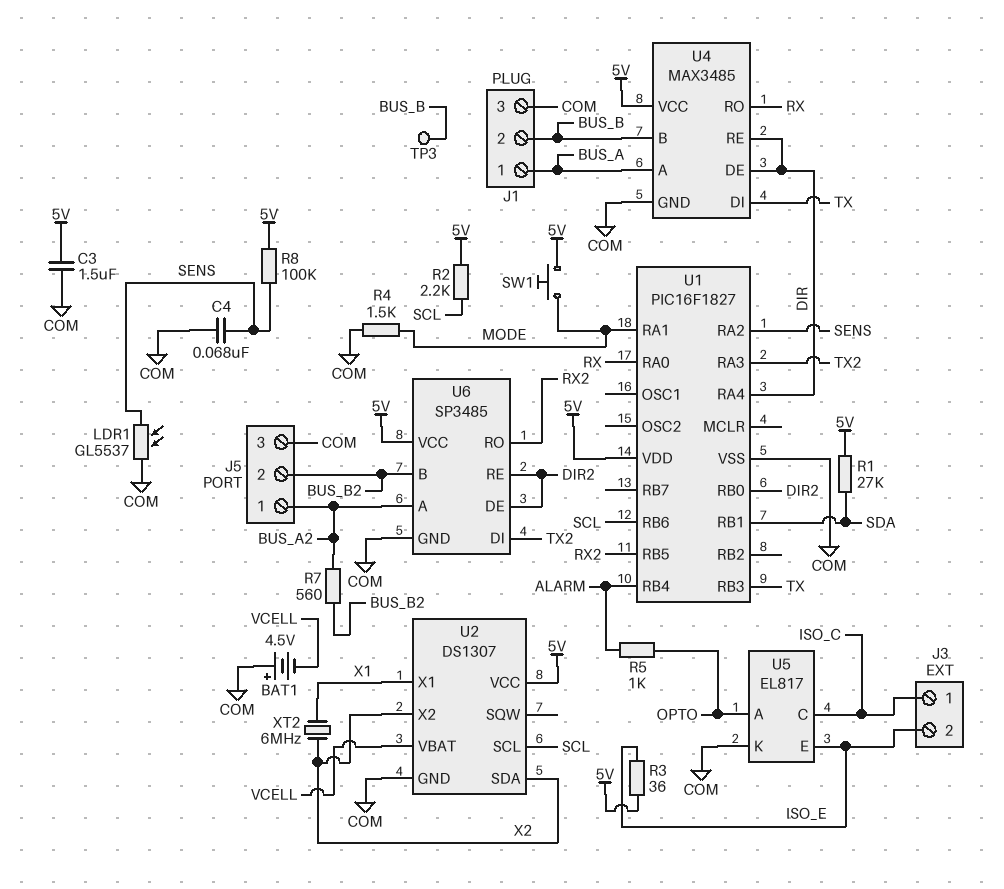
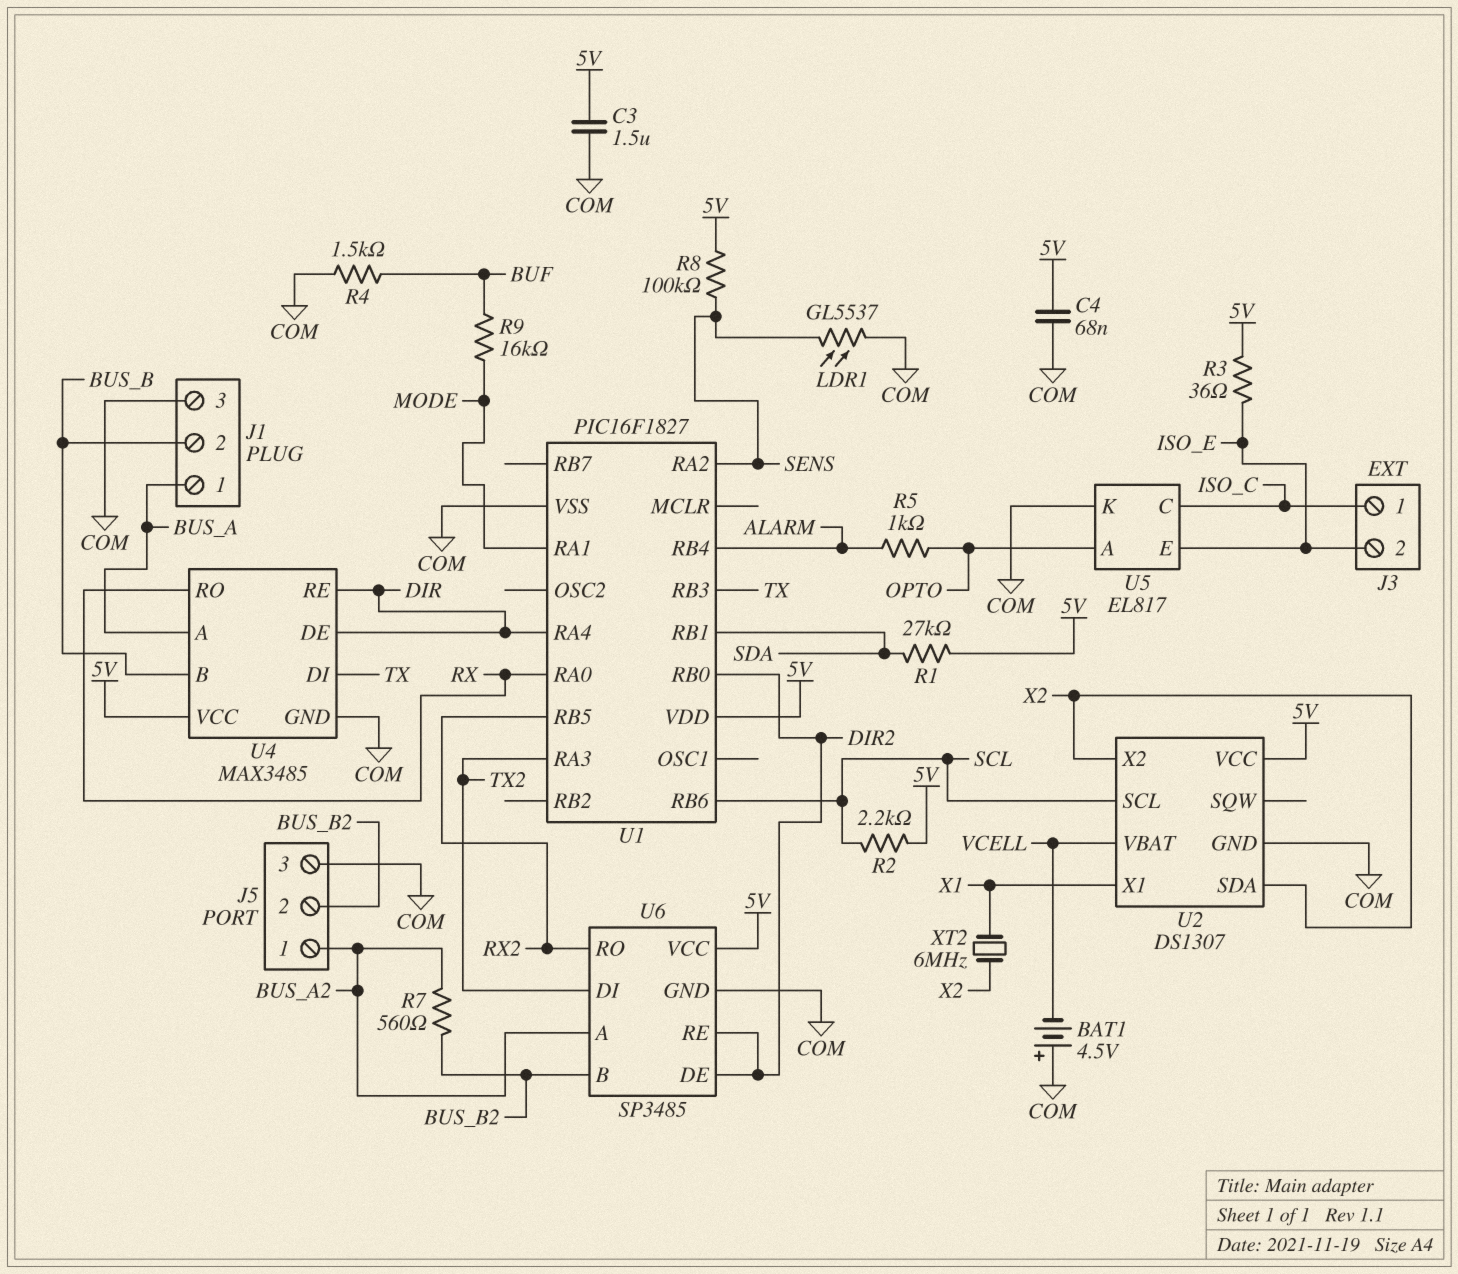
C4: 68nF (COM, SENS) -> 68nF (5V, COM)
R4: 1.5k (COM, MODE) -> 1.5k (BUF, COM)
R9: none -> 16k (BUF, MODE)
SW1: button (5V, MODE) -> none
TP3: test point (BUS_B) -> none

